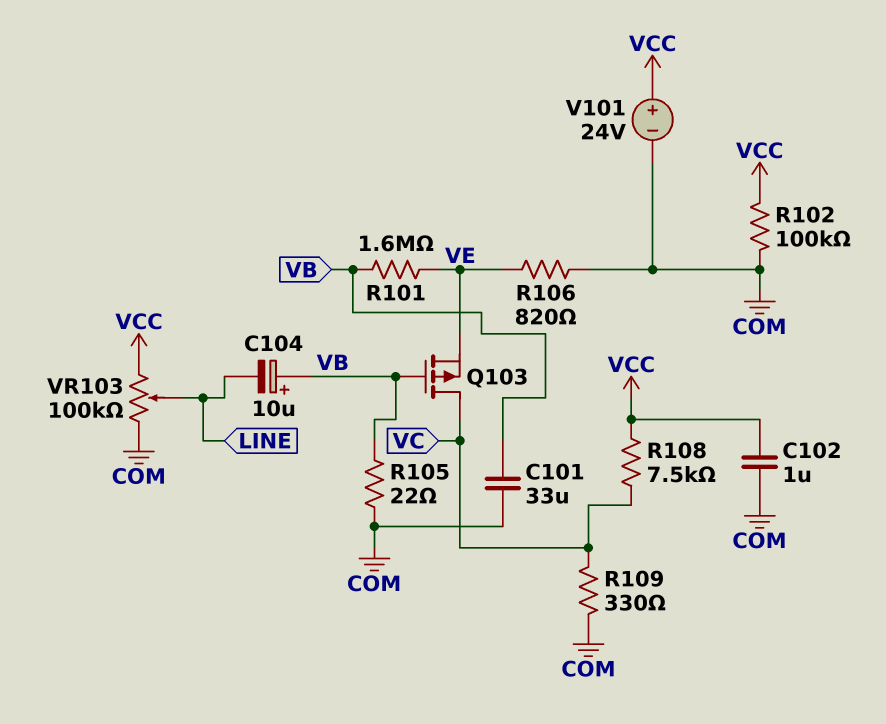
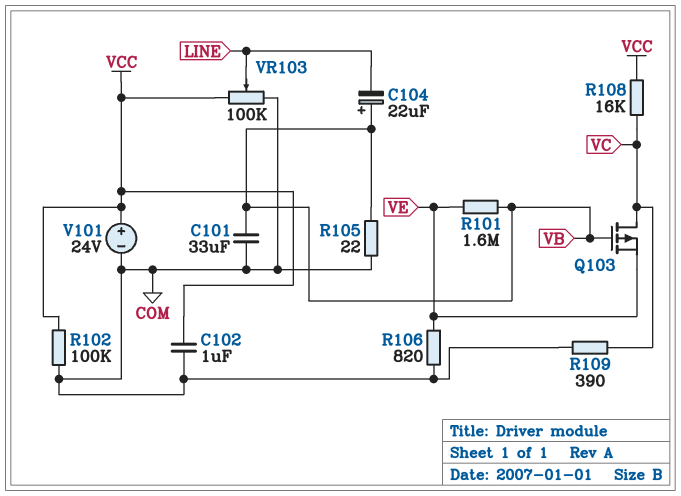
C104: 10uF (plus VB, minus LINE) -> 22uF (plus VB, minus LINE)
R108: 7.5k (VC, VCC) -> 16k (VC, VCC)
R109: 330 (COM, VC) -> 390 (COM, VC)

